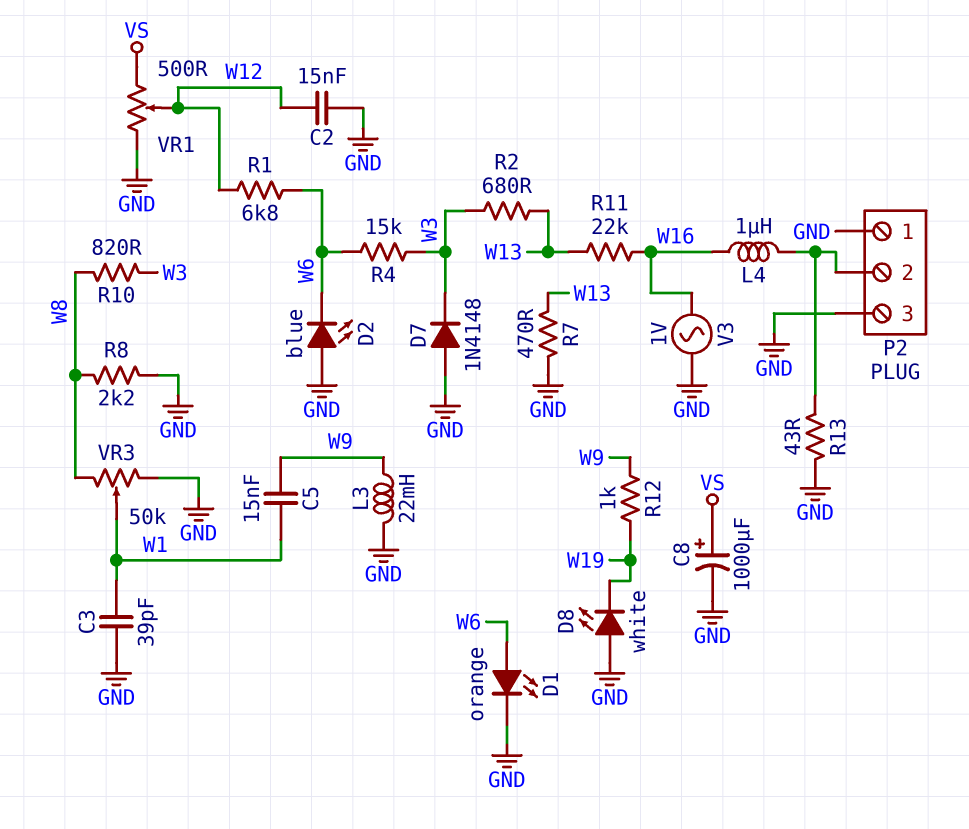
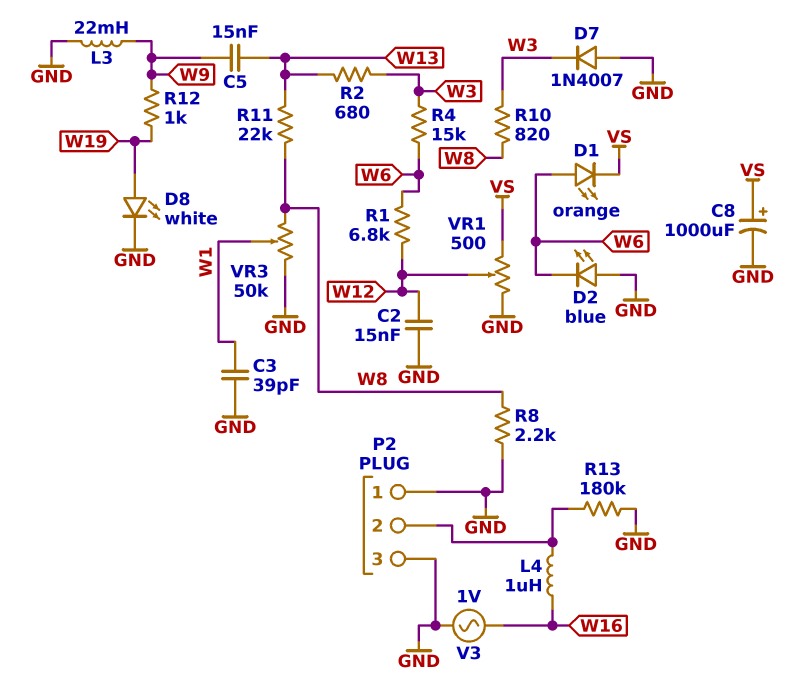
C5: 15nF (W1, W9) -> 15nF (W9, W13)
D1: LED orange (A W6, K GND) -> LED orange (A W6, K VS)
D7: diode 1N4148 (A GND, K W3) -> diode 1N4007 (A GND, K W3)
D8: LED white (A GND, K W19) -> LED white (A W19, K GND)
R7: 470 (GND, W13) -> none
R11: 22k (W13, W16) -> 22k (W8, W13)
R13: 43 (GND, P2/2) -> 180k (GND, P2/2)

